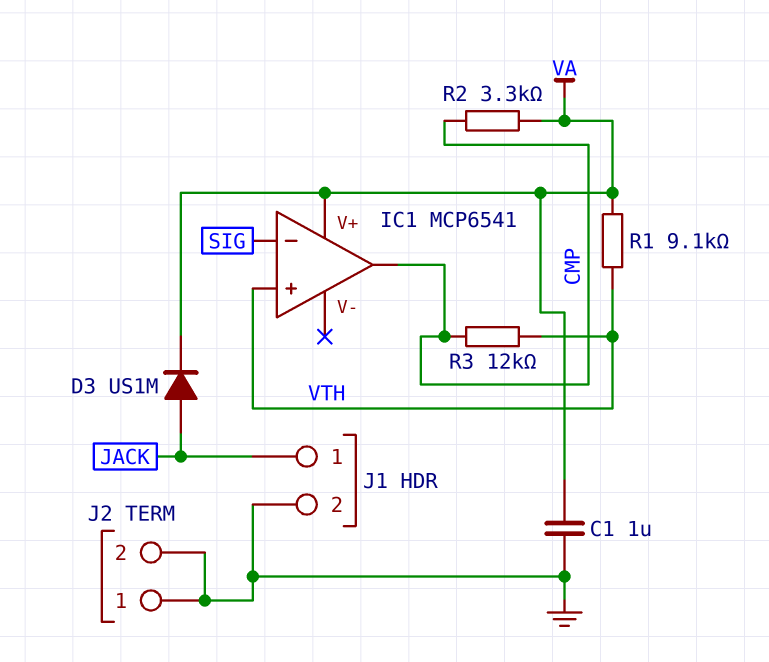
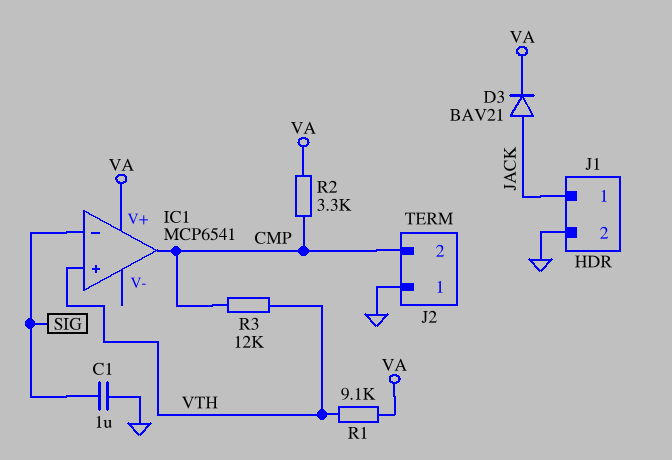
C1: 1uF (GND, VA) -> 1uF (GND, SIG)
D3: diode US1M (A JACK, K VA) -> diode BAV21 (A JACK, K VA)
J2 pin 2: GND -> CMP

